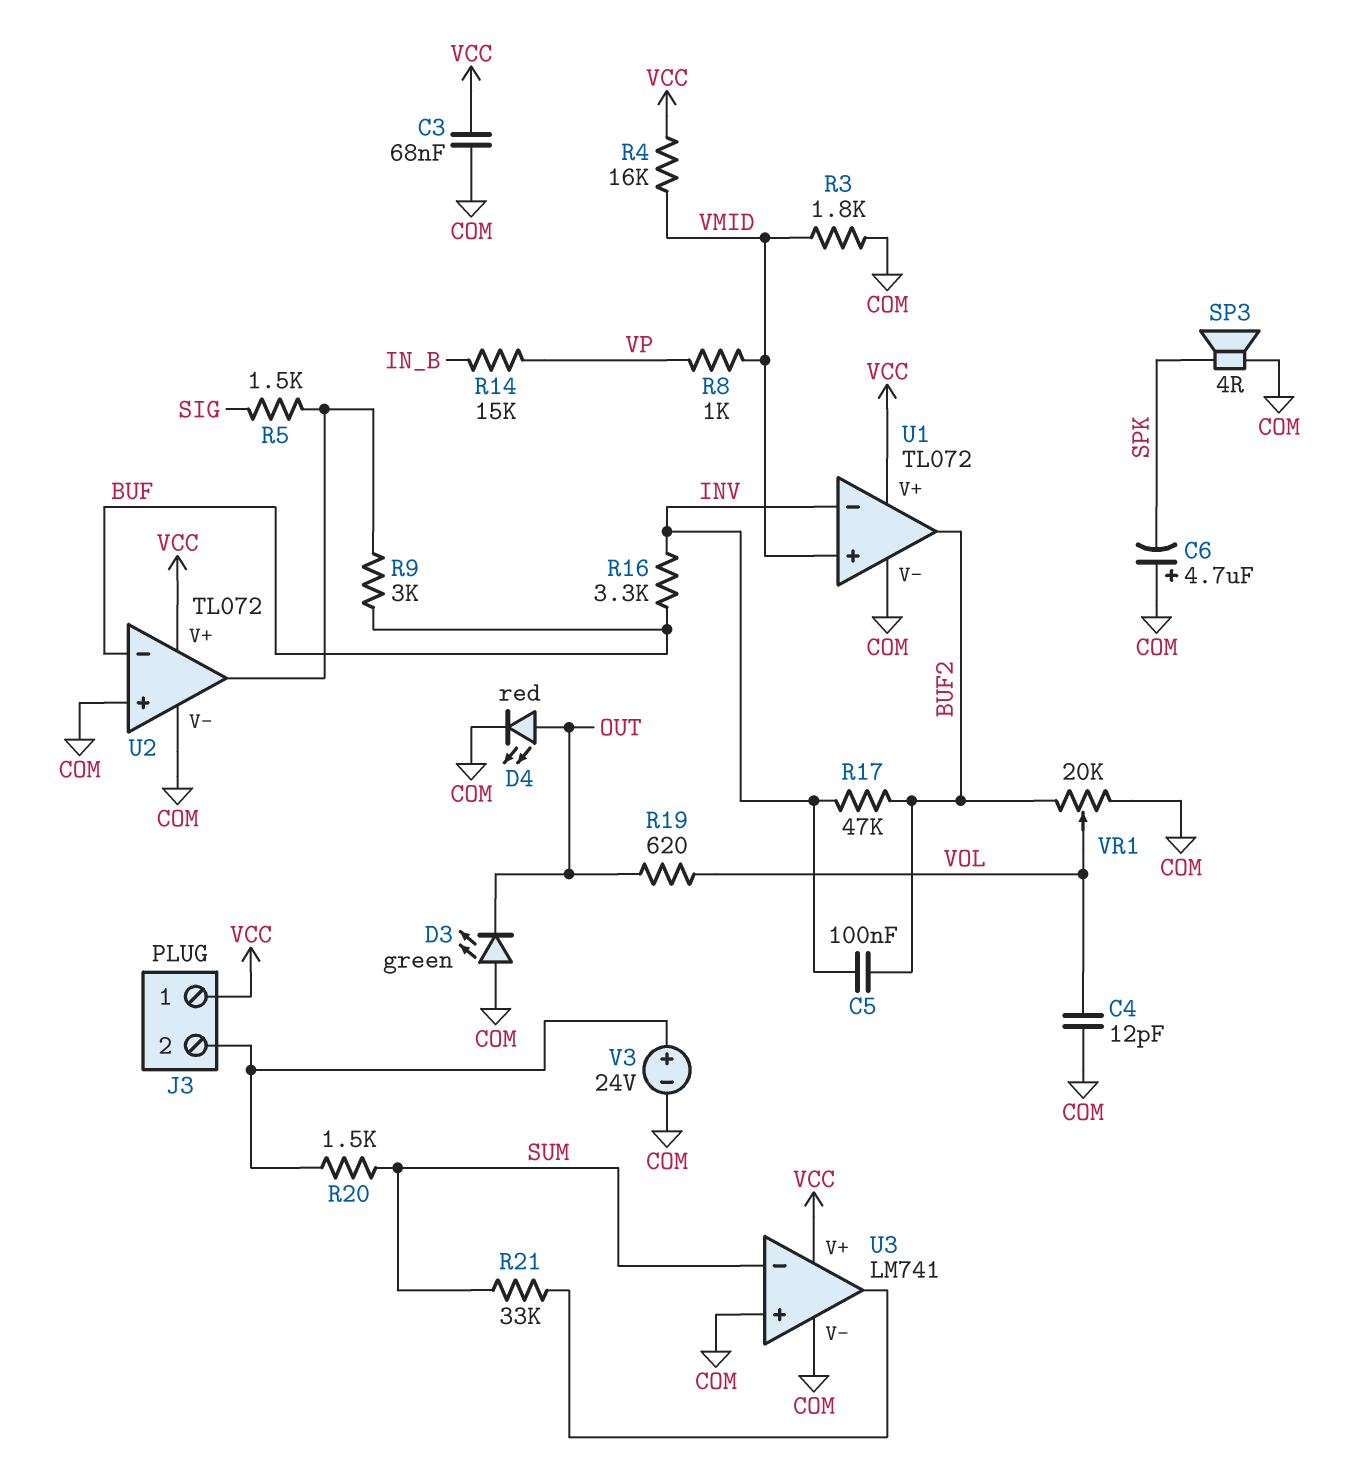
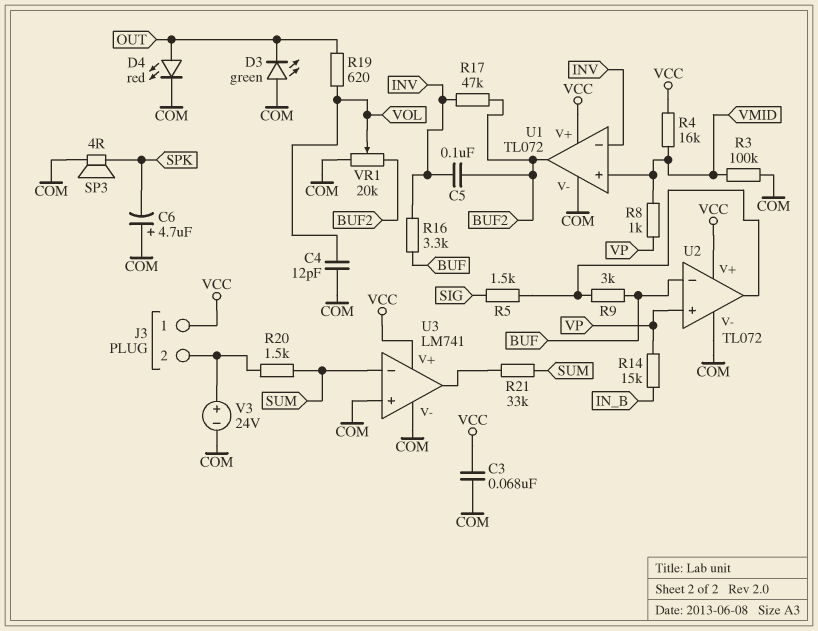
R3: 1.8k (COM, VMID) -> 100k (COM, VMID)
U2 pin in+: COM -> VP

